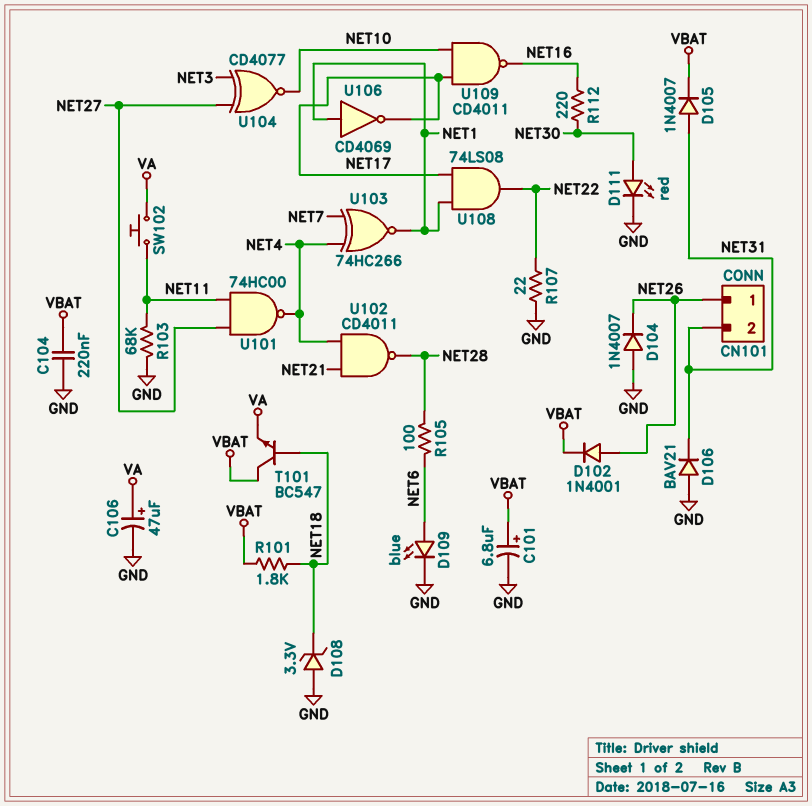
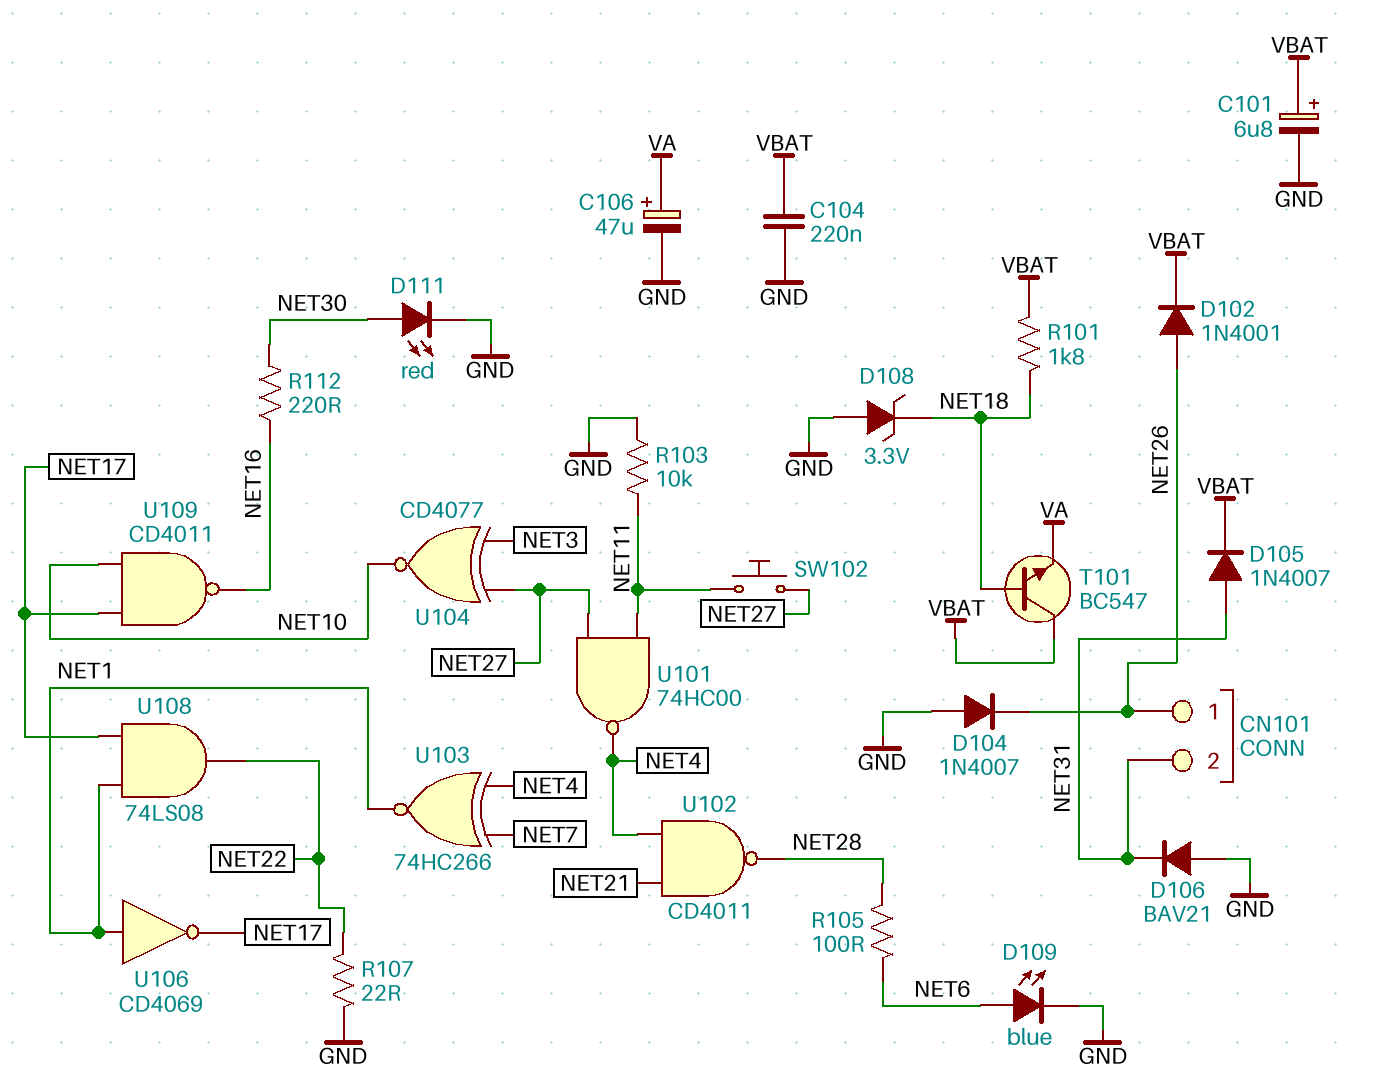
R103: 68k (GND, NET11) -> 10k (GND, NET11)
SW102: button (NET11, VA) -> button (NET11, NET27)

